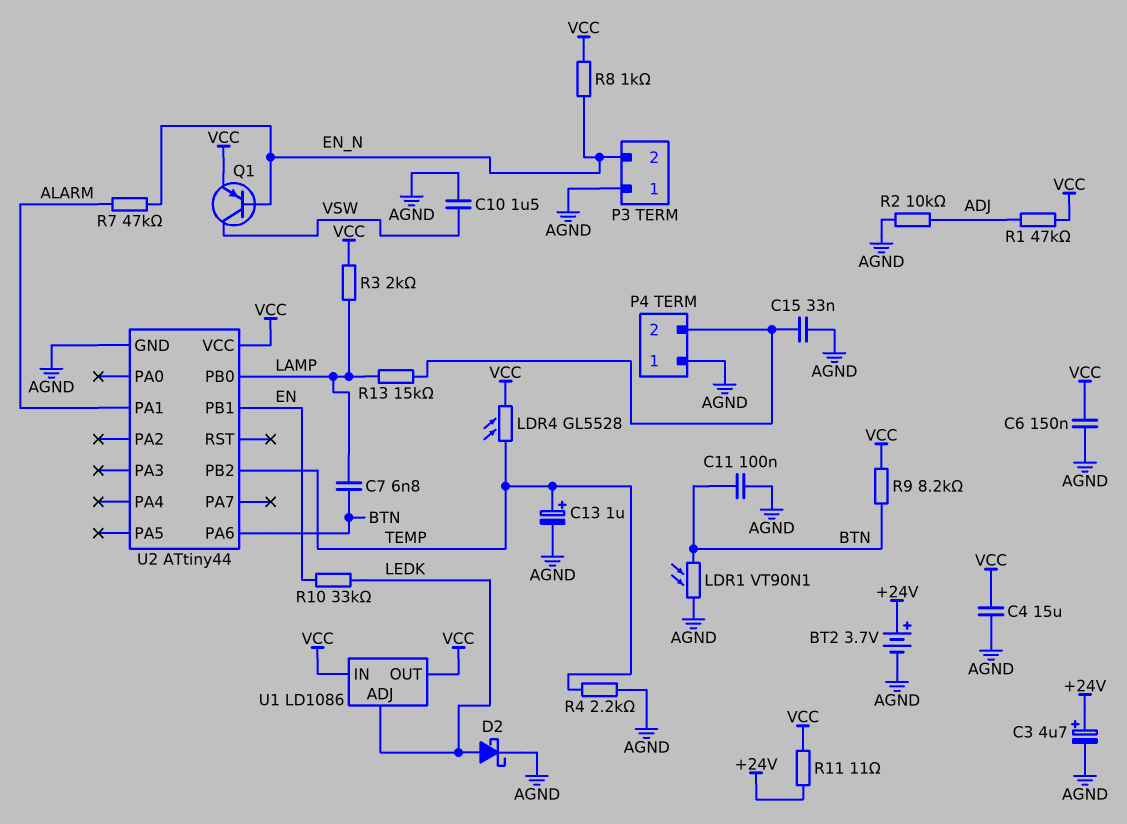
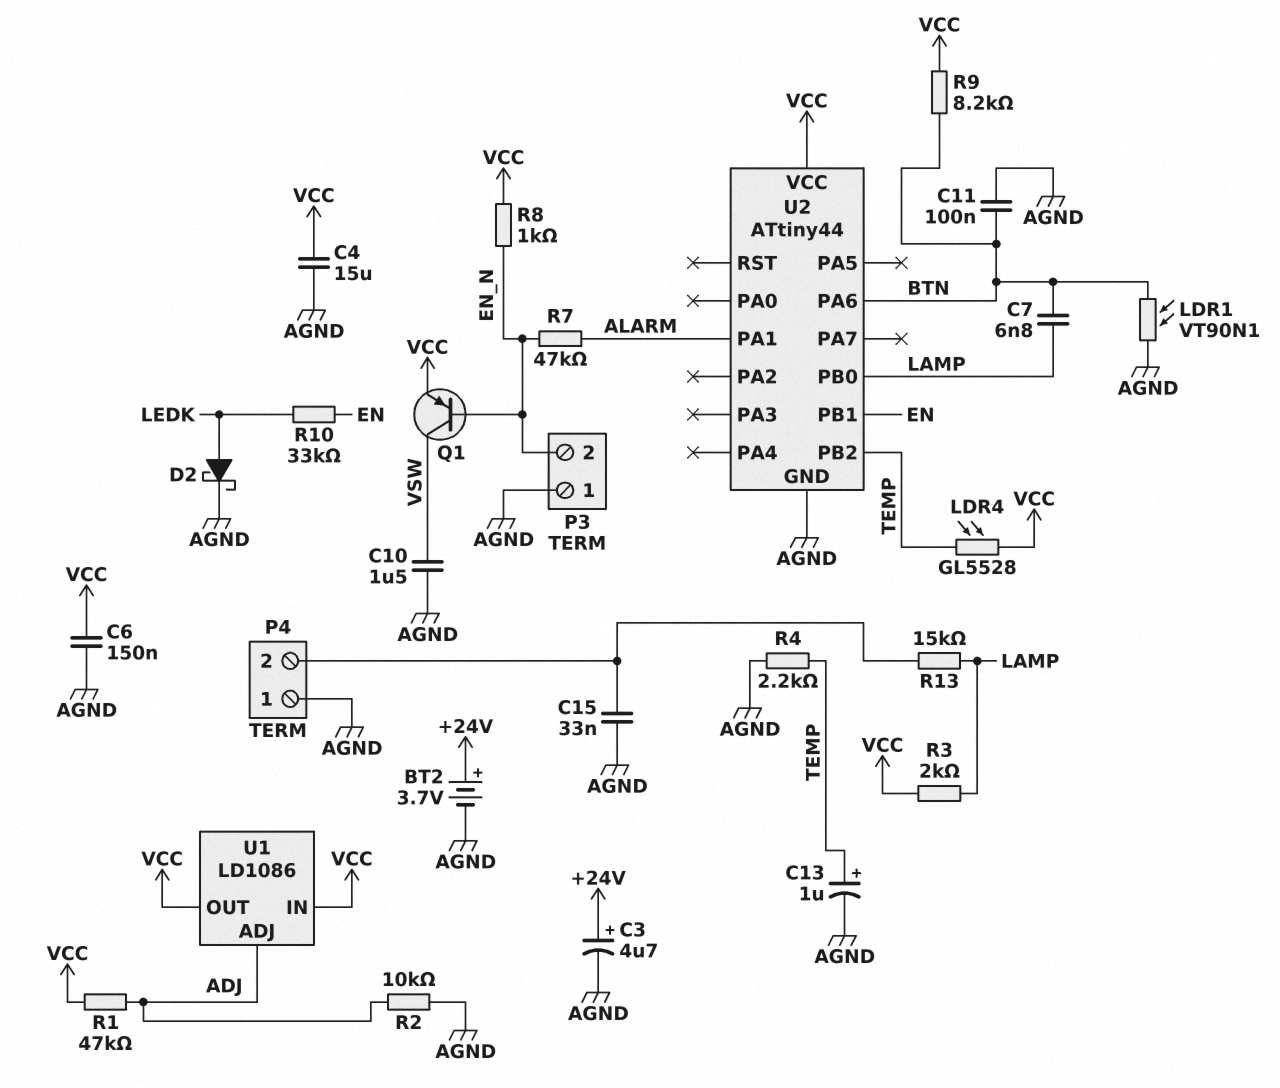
R11: 11 (+24V, VCC) -> none
U1 pin ADJ: LEDK -> ADJ

